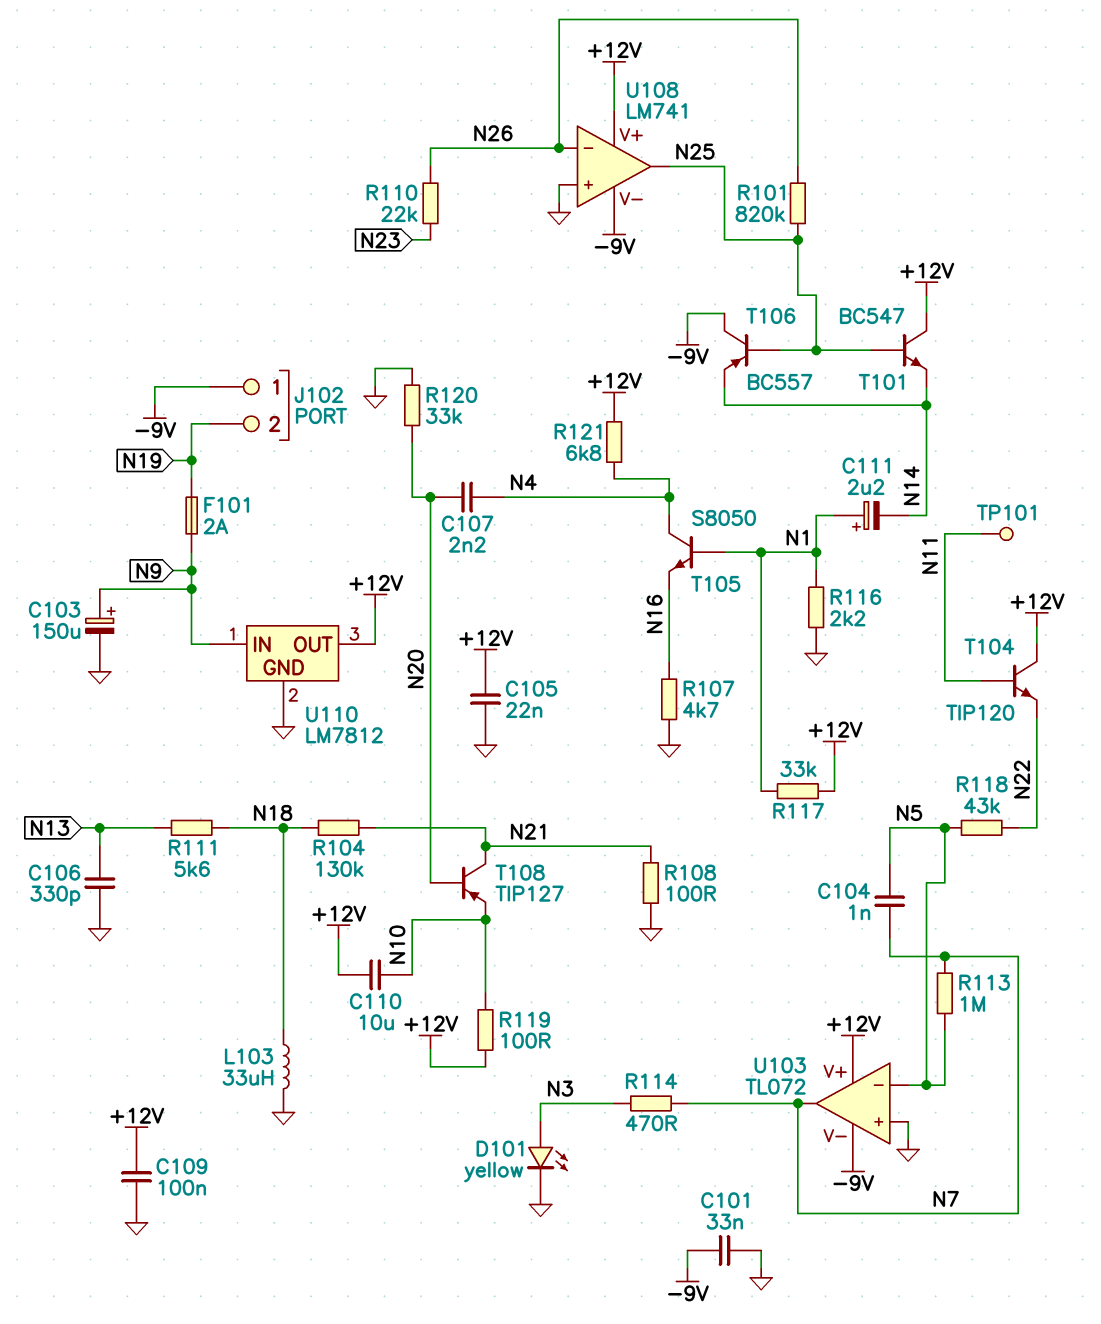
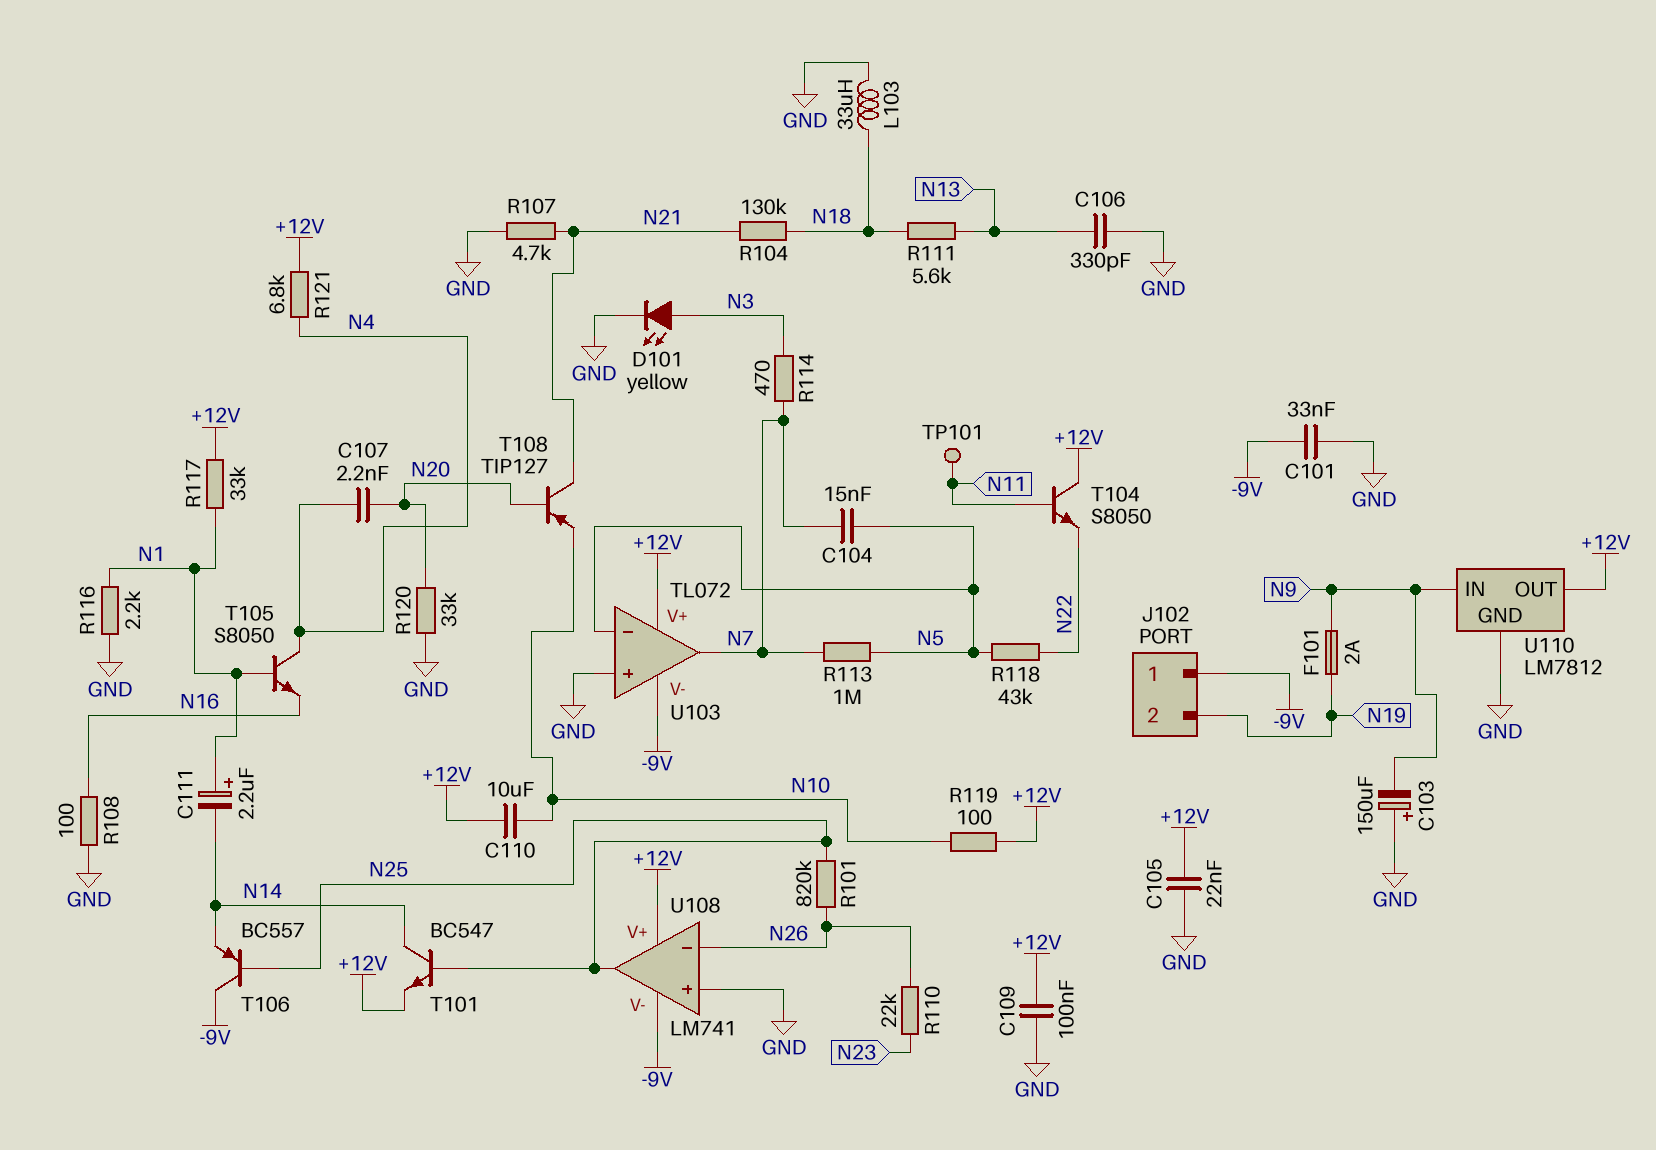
C103: 150uF (plus N9, minus GND) -> 150uF (plus GND, minus N9)
C104: 1nF (N5, N7) -> 15nF (N5, N7)
R107: 4.7k (GND, N16) -> 4.7k (GND, N21)
R108: 100 (GND, N21) -> 100 (GND, N16)
T101: NPN BC547 (B N25, C +12V, E N14) -> NPN BC547 (B N25, C N14, E +12V)
T104: NPN TIP120 (B N11, C +12V, E N22) -> NPN S8050 (B N11, C +12V, E N22)

